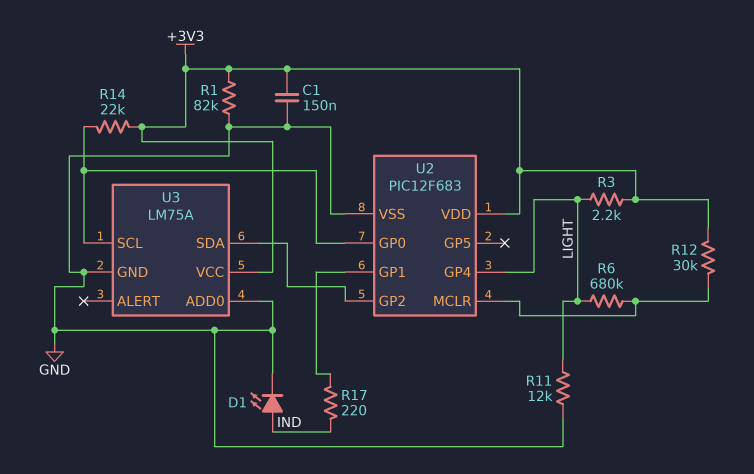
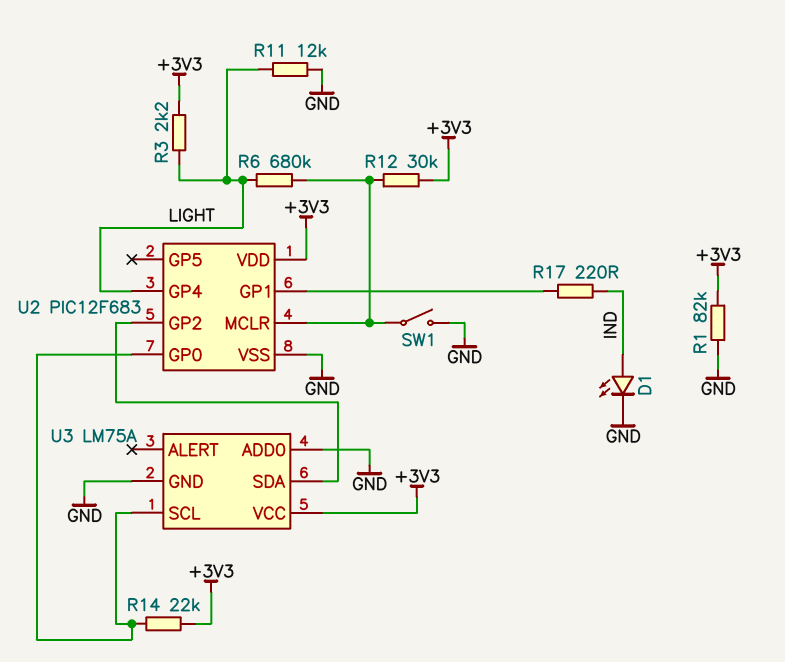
C1: 150nF (+3V3, GND) -> none
SW1: none -> switch (GND, U2/MCLR)

